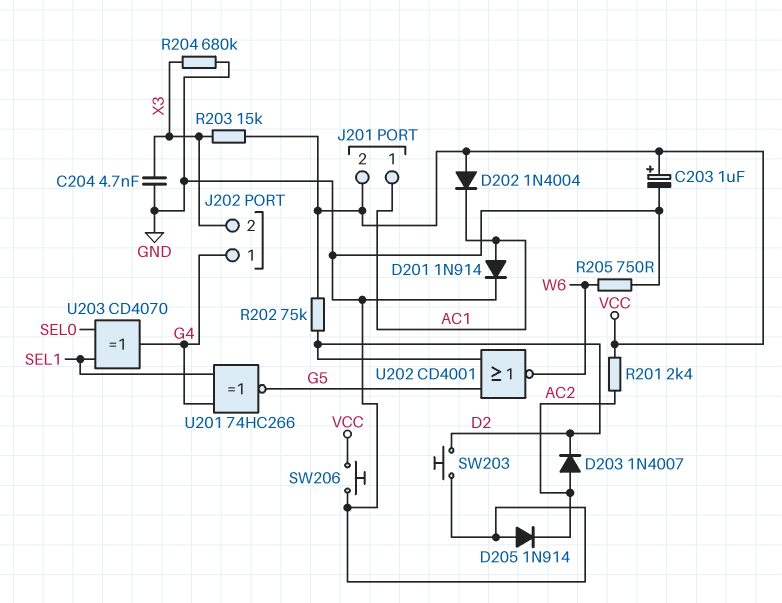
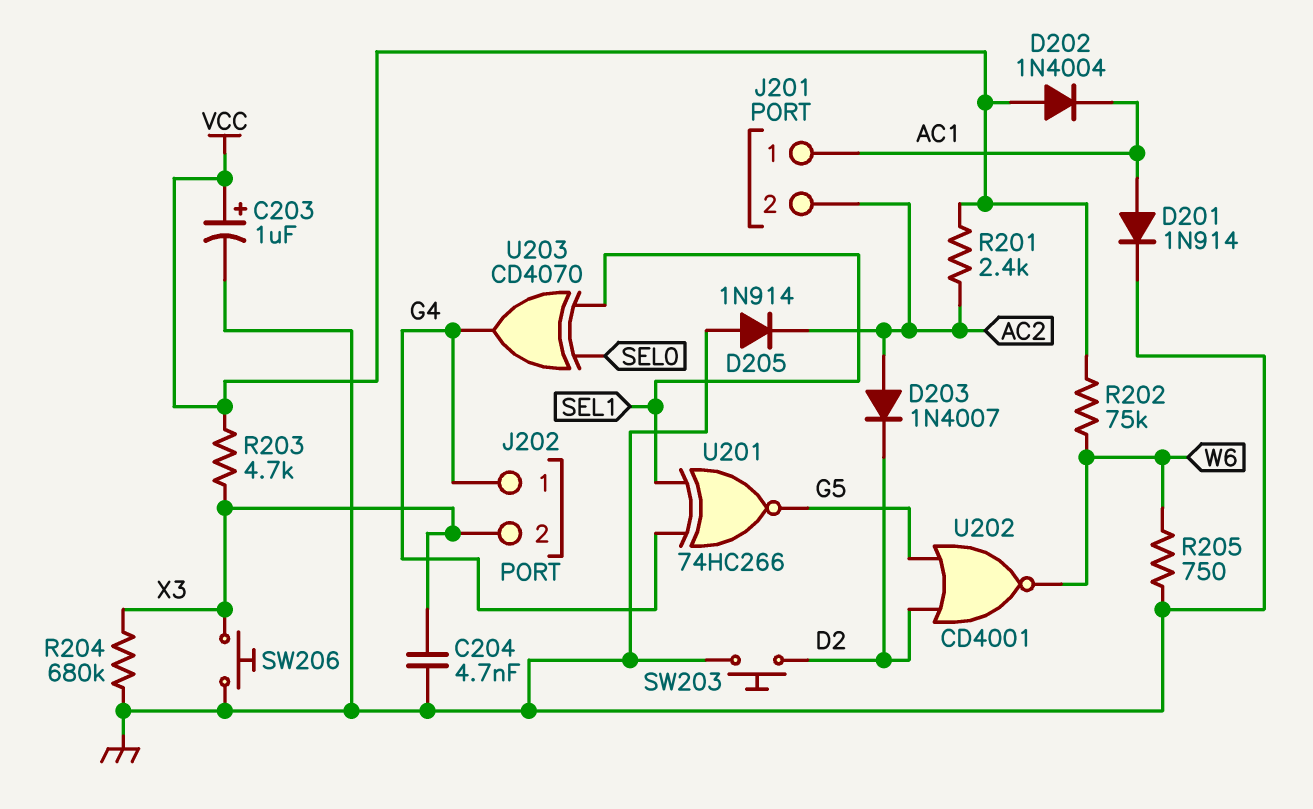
J201 pin 2: VCC -> AC2
R202: 75k (D2, VCC) -> 75k (VCC, W6)
R203: 15k (VCC, X3) -> 4.7k (VCC, X3)
SW206: button (GND, VCC) -> button (GND, X3)

